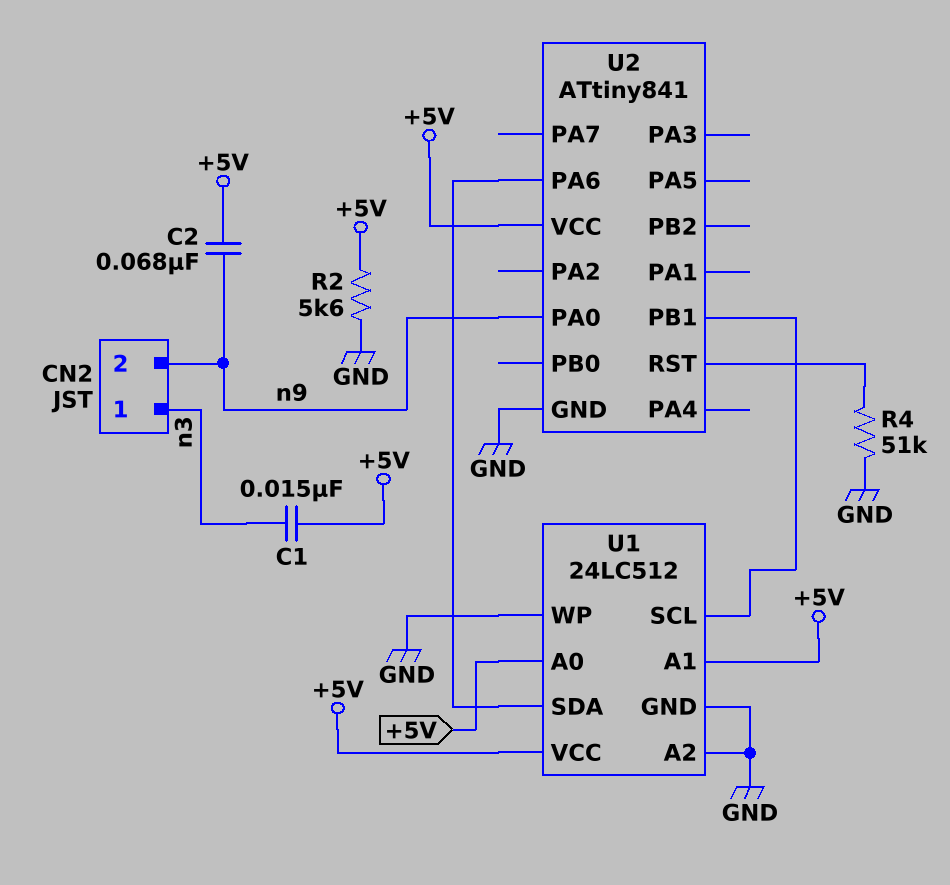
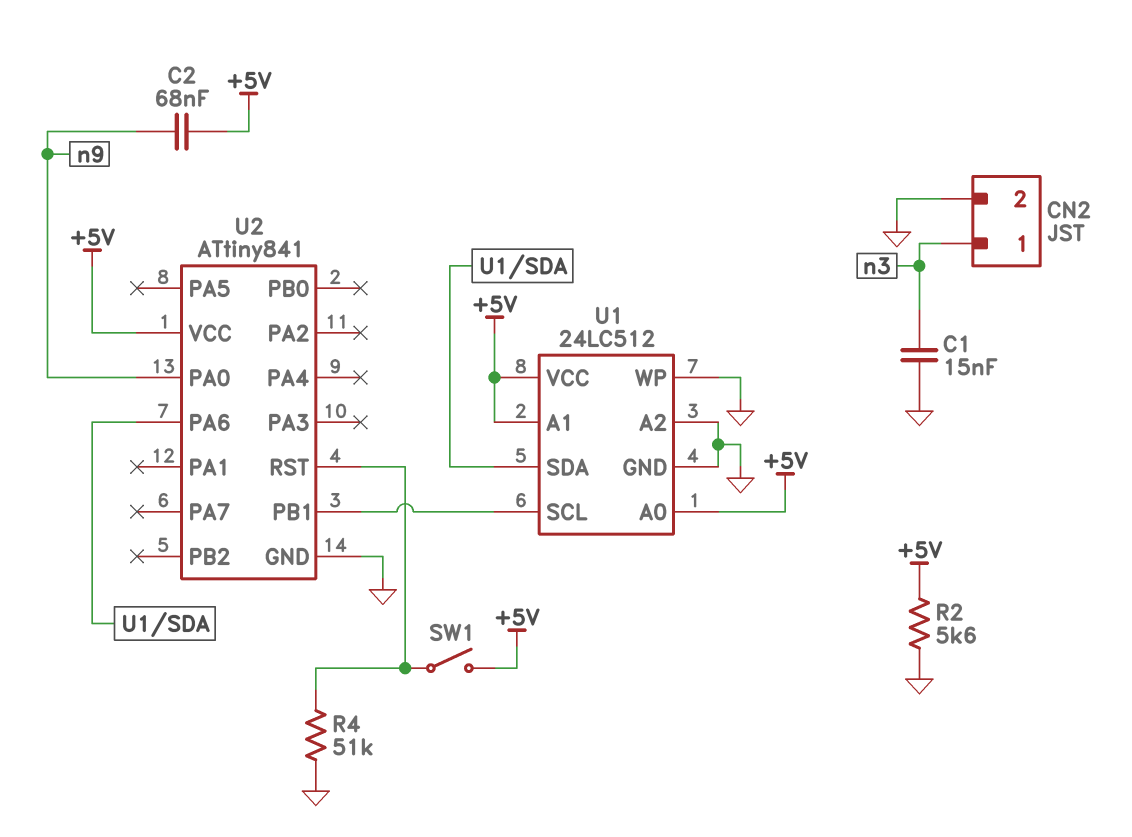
C1: 15nF (+5V, n3) -> 15nF (GND, n3)
CN2 pin 2: n9 -> GND
SW1: none -> switch (+5V, U2/RST)

